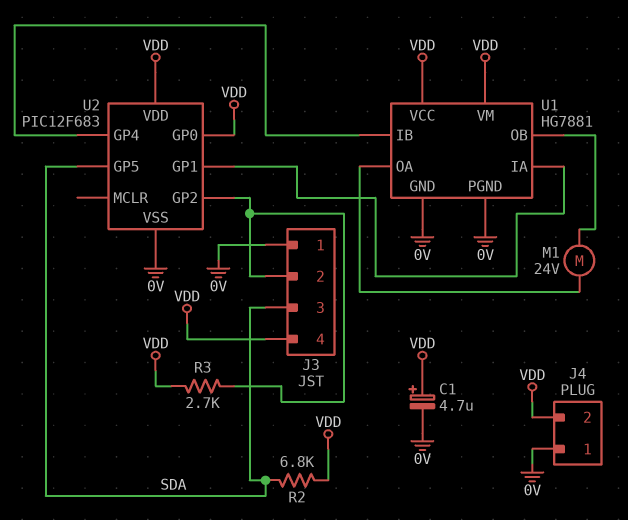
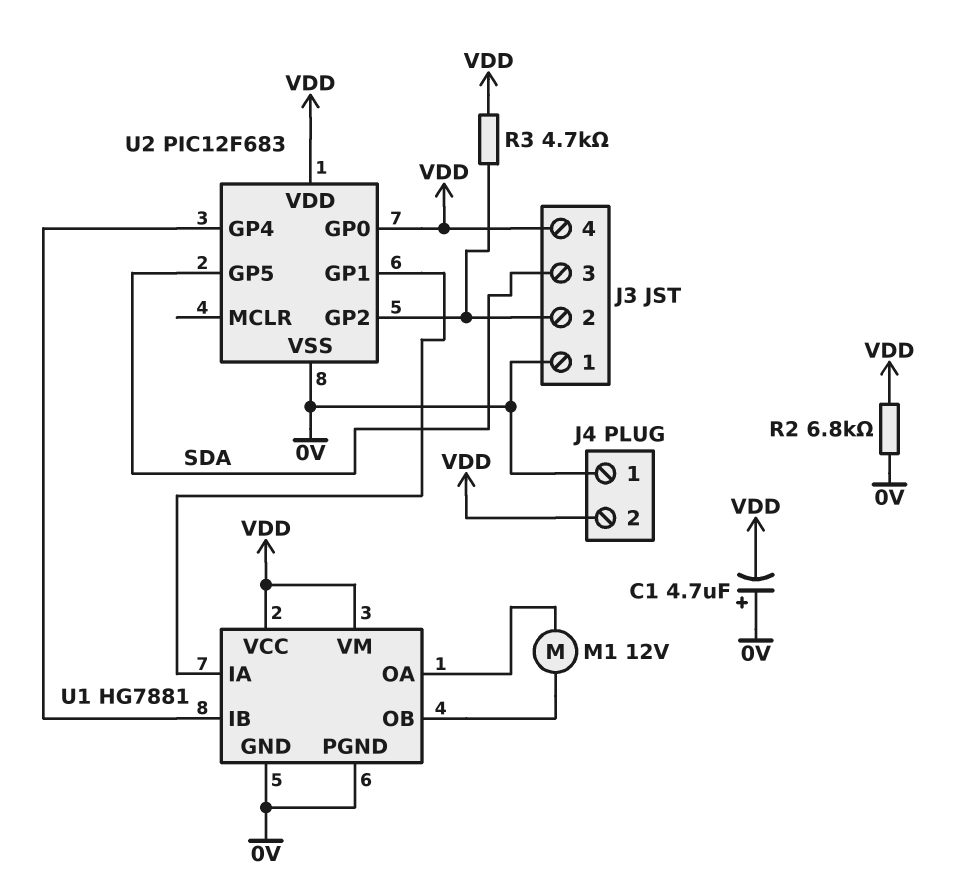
C1: 4.7uF (plus VDD, minus 0V) -> 4.7uF (plus 0V, minus VDD)
M1: motor 24V (U1/OA, U1/OB) -> motor 12V (U1/OA, U1/OB)
R2: 6.8k (SDA, VDD) -> 6.8k (0V, VDD)
R3: 2.7k (J3/2, VDD) -> 4.7k (J3/2, VDD)

